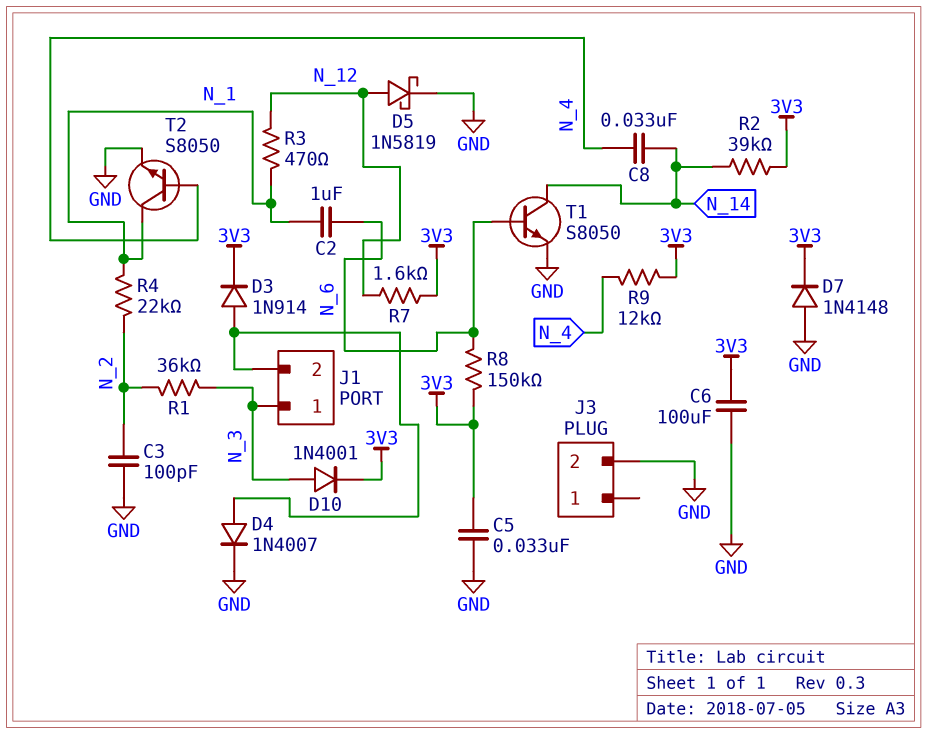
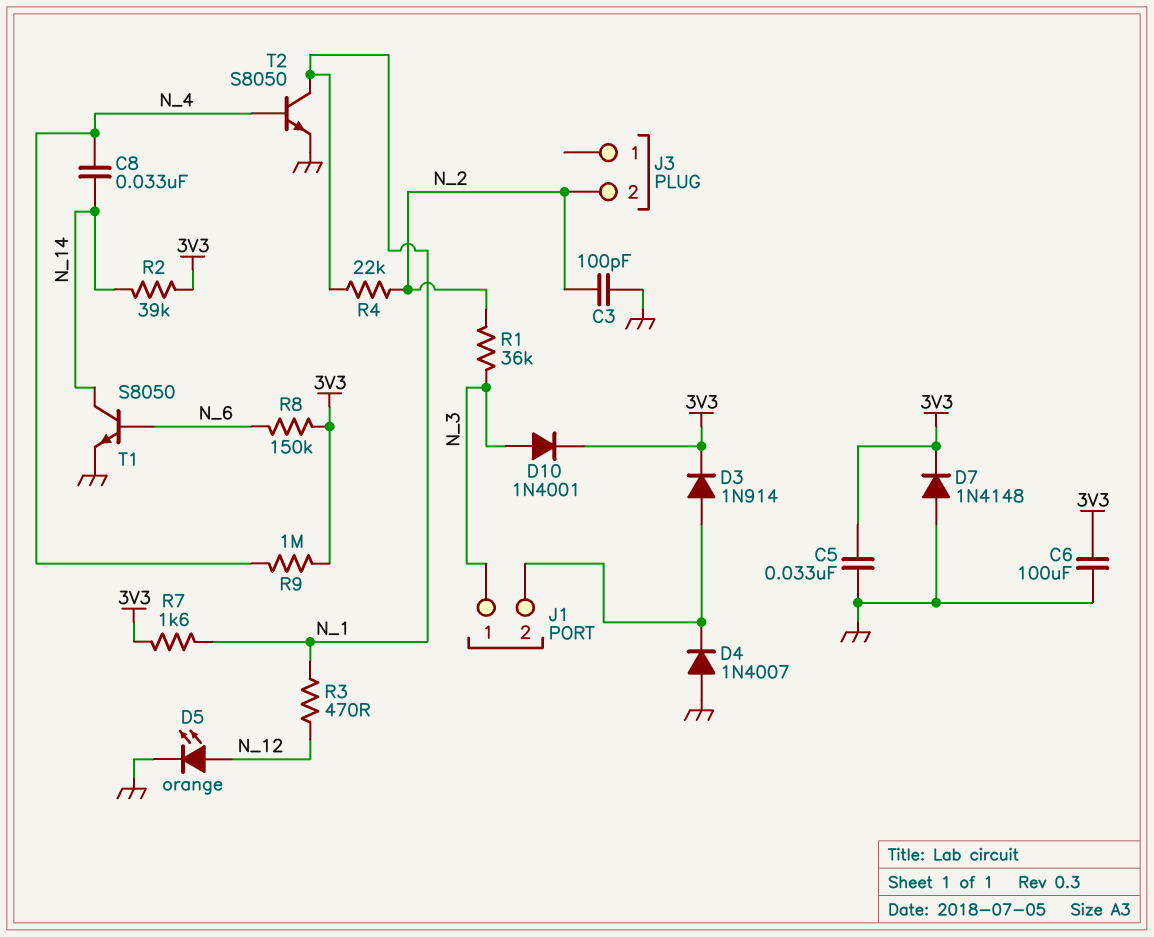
C2: 1uF (N_1, N_6) -> none
D4: diode 1N4007 (A J1/2, K GND) -> diode 1N4007 (A GND, K J1/2)
D5: schottky 1N5819 (A N_12, K GND) -> LED orange (A N_12, K GND)
J3 pin 2: GND -> N_2
R7: 1.6k (3V3, N_12) -> 1.6k (3V3, N_1)
R9: 12k (3V3, N_4) -> 1M (3V3, N_4)

